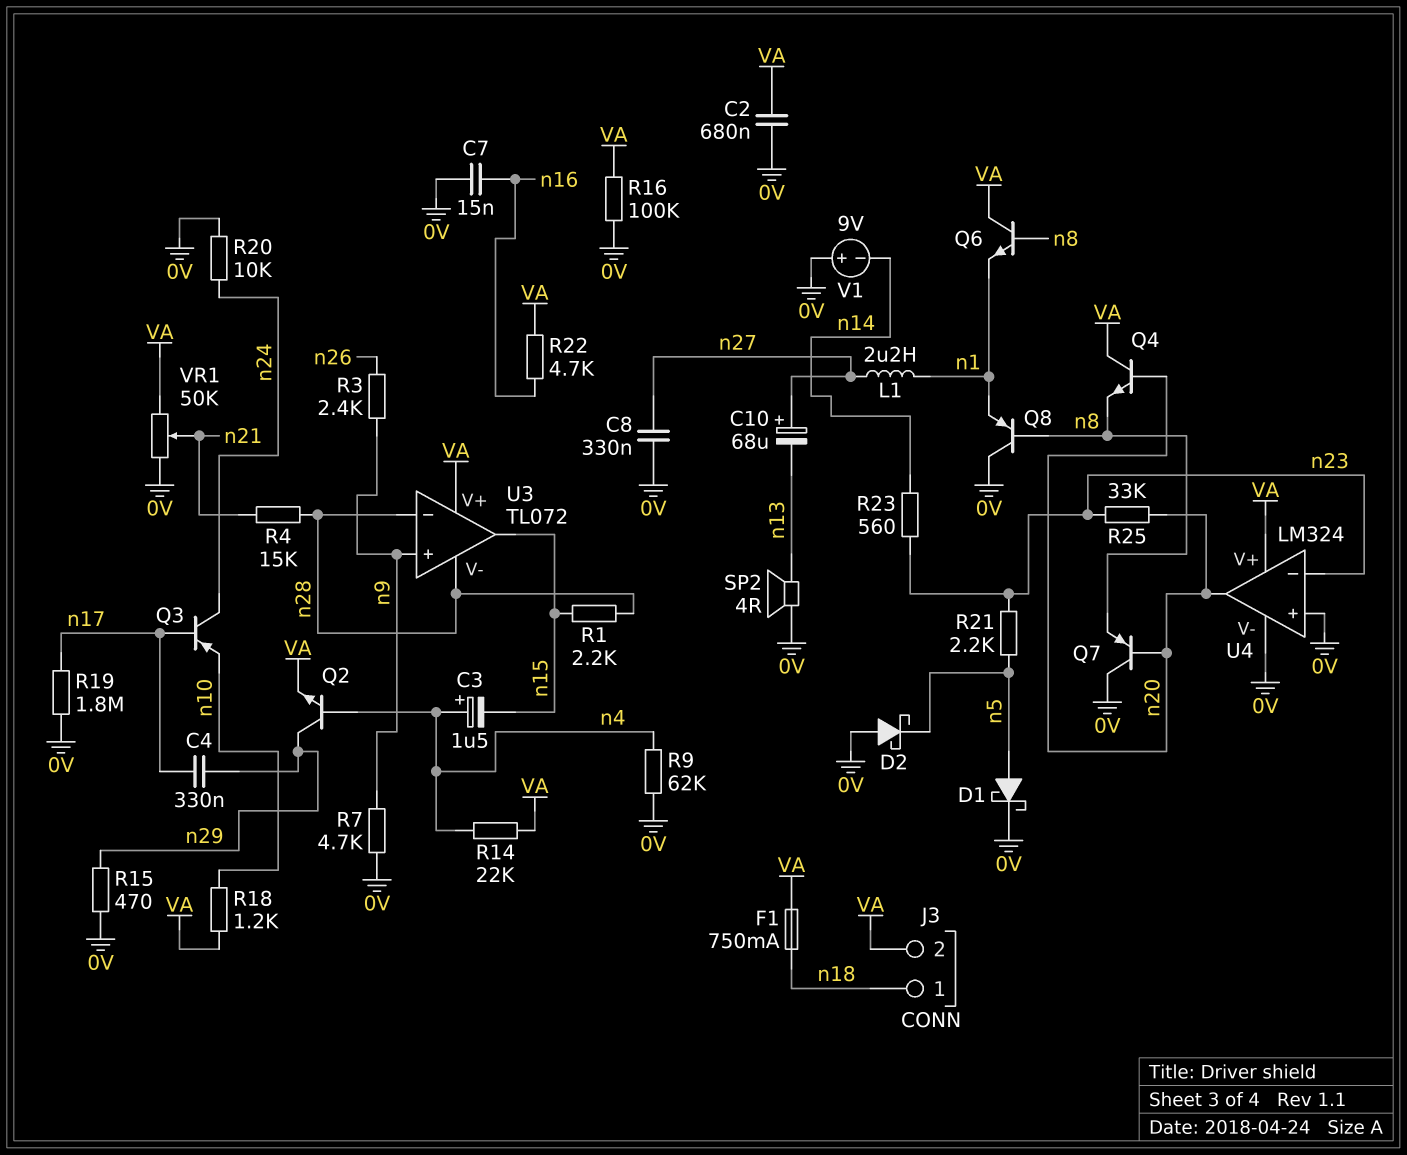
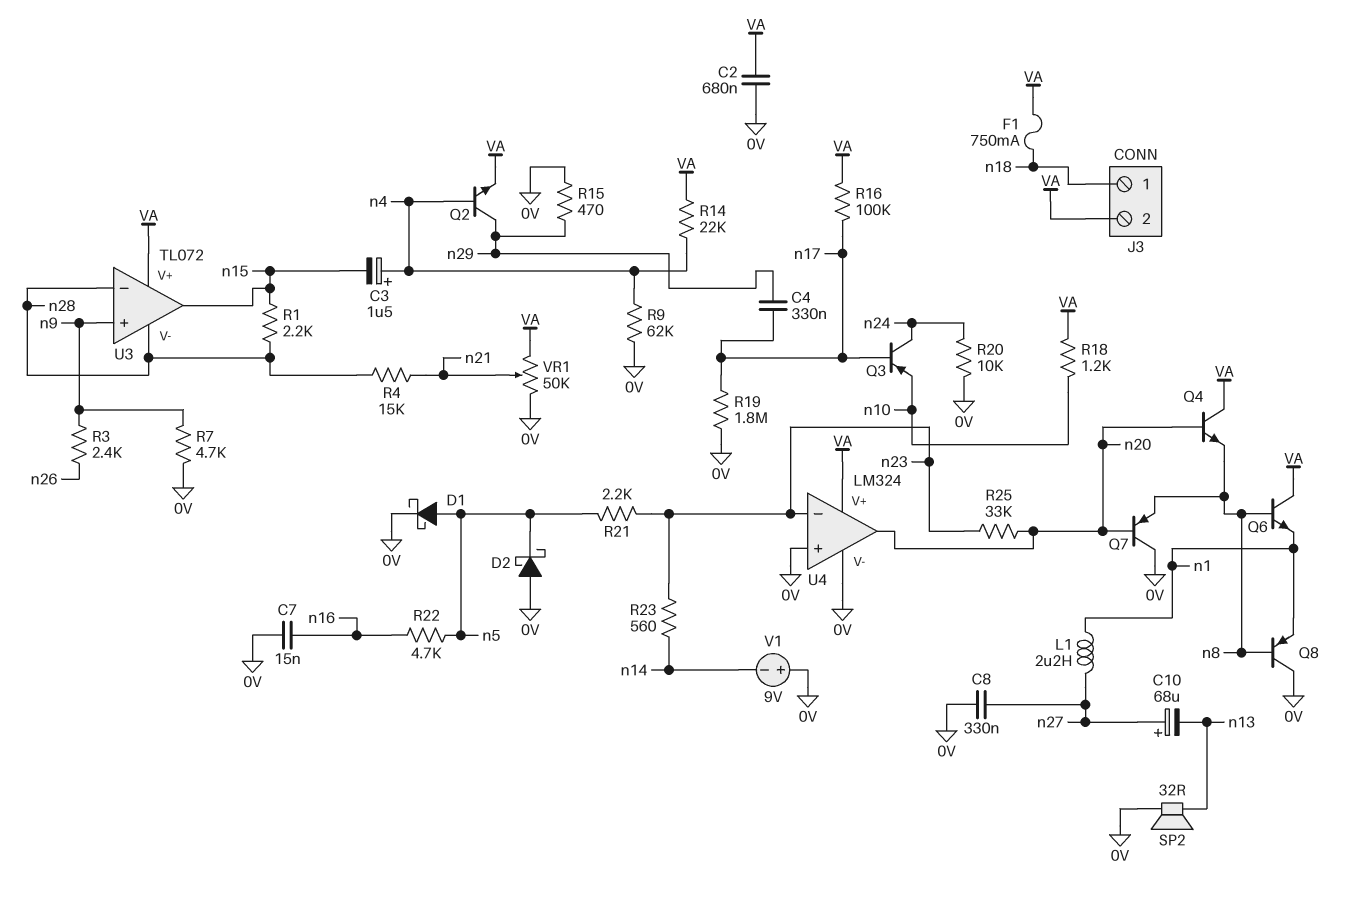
R16: 100k (0V, VA) -> 100k (VA, n17)
R22: 4.7k (VA, n16) -> 4.7k (n5, n16)
SP2: speaker 4R (0V, n13) -> speaker 32R (0V, n13)

